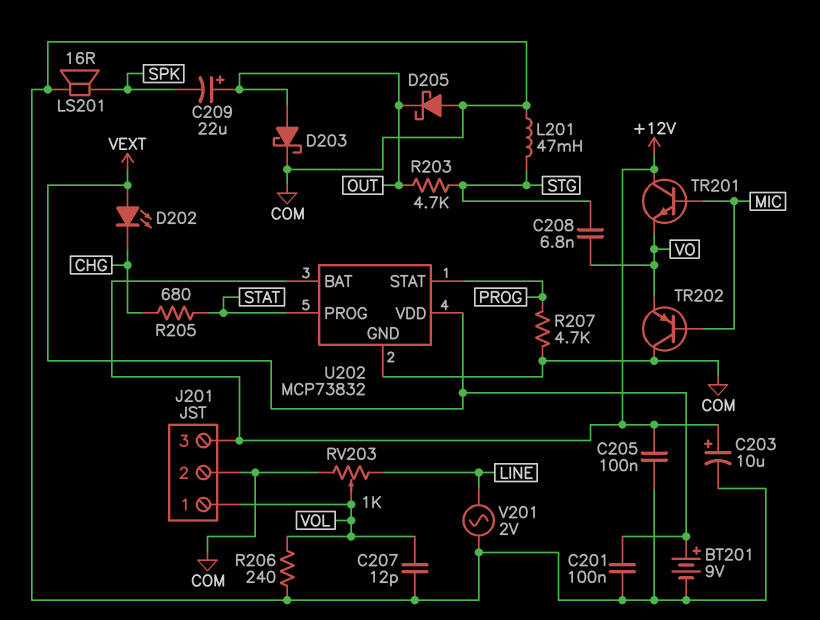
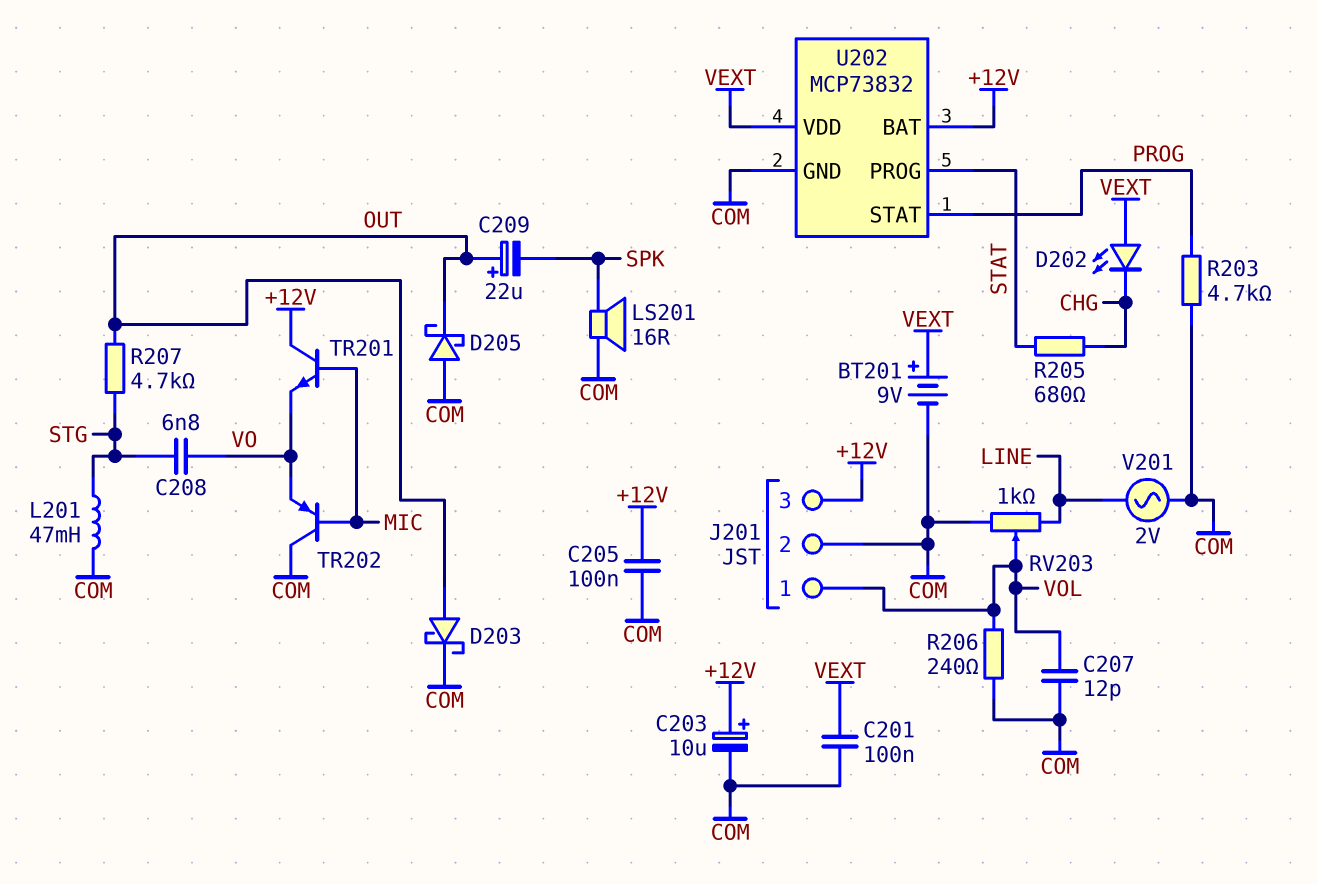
R203: 4.7k (OUT, STG) -> 4.7k (COM, PROG)
R207: 4.7k (COM, PROG) -> 4.7k (OUT, STG)

